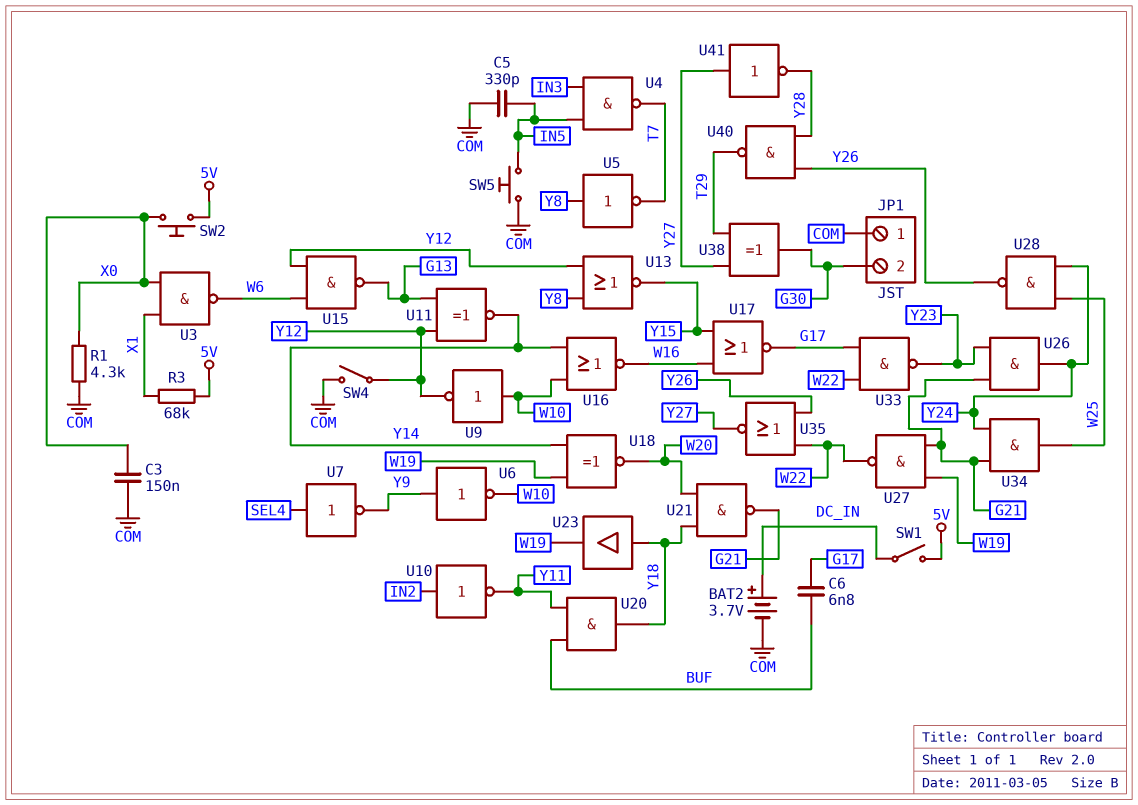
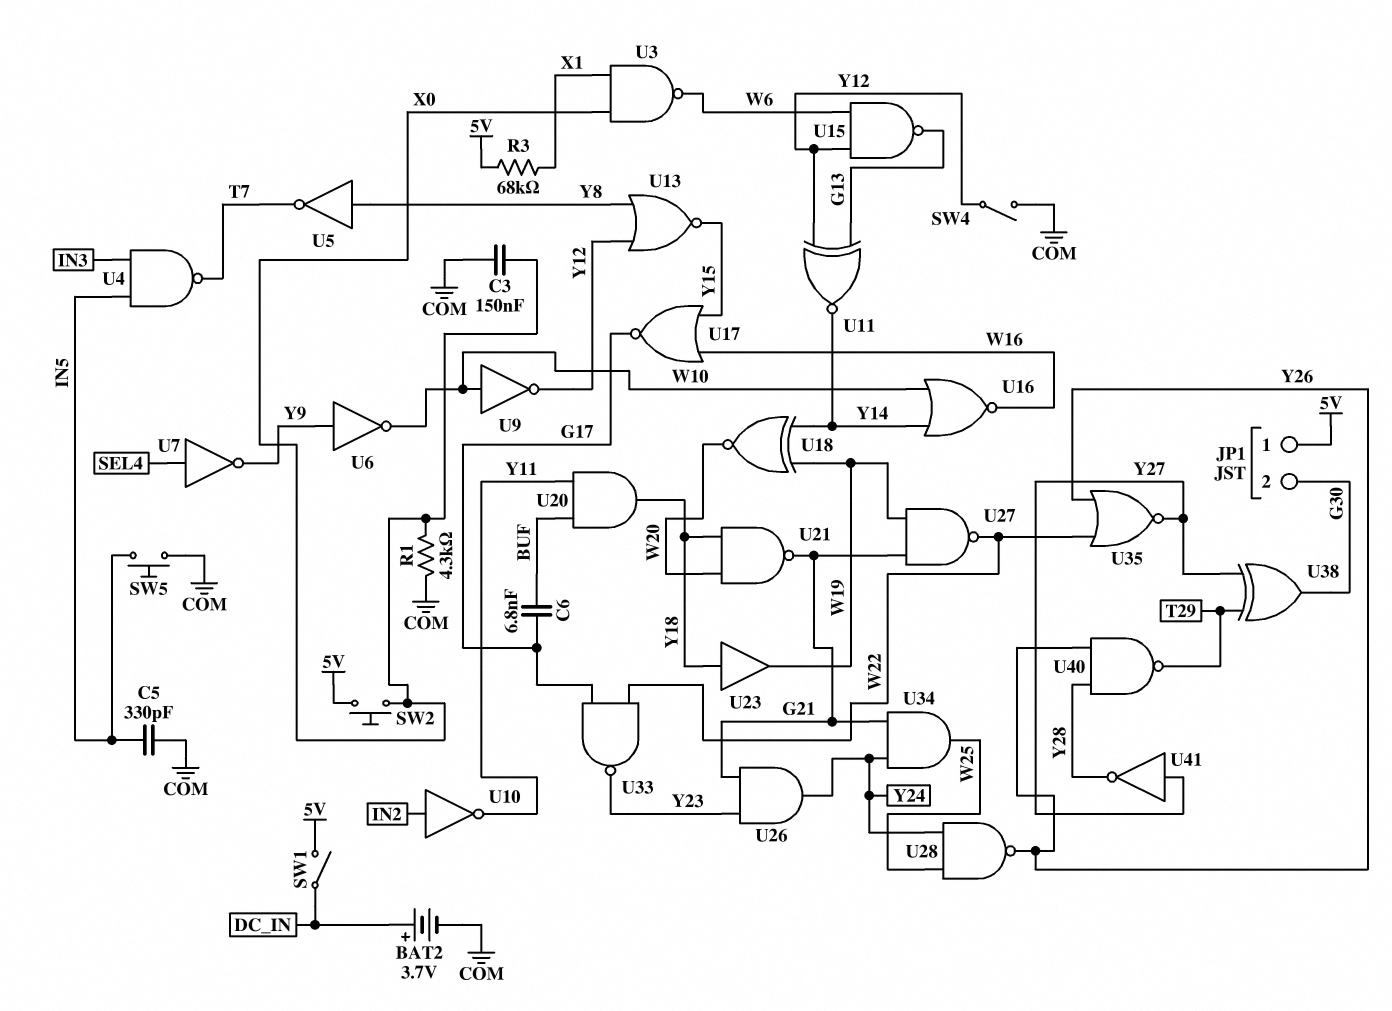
JP1 pin 1: COM -> 5V

